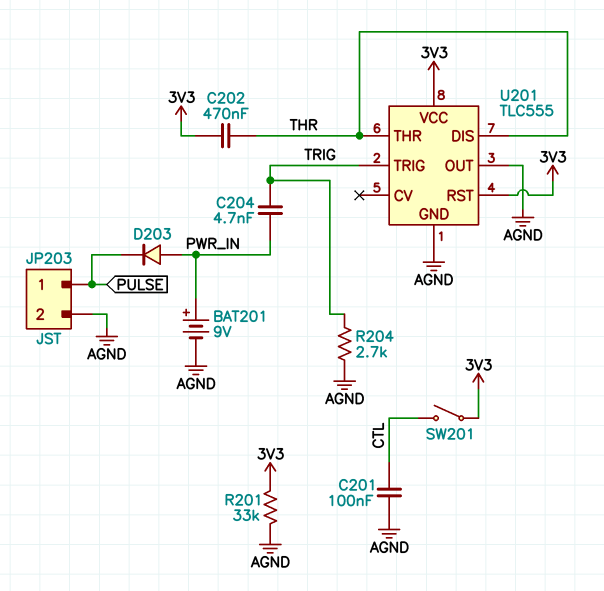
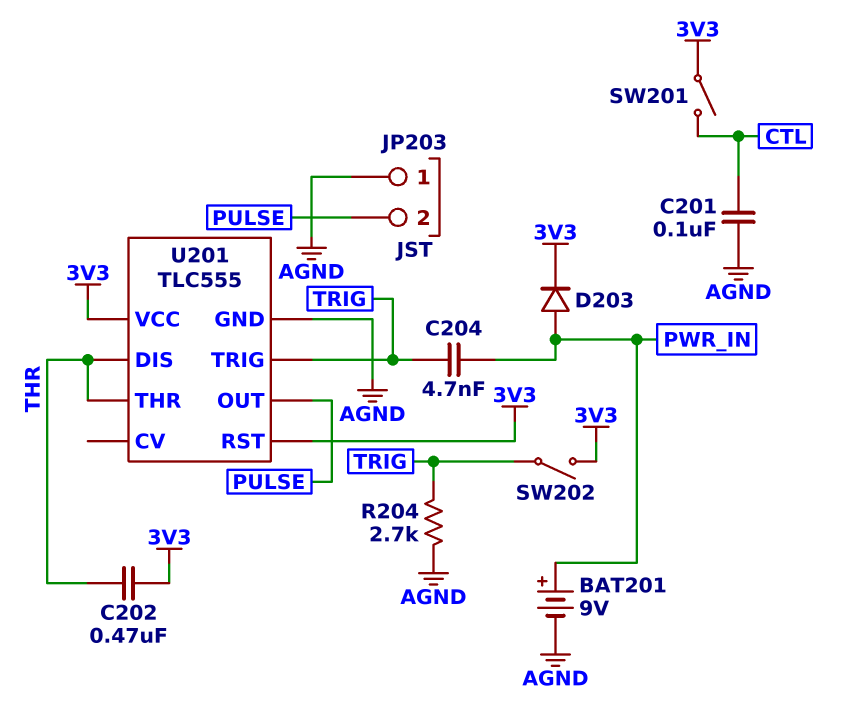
D203: diode (A PWR_IN, K PULSE) -> diode (A PWR_IN, K 3V3)
JP203 pin 1: PULSE -> AGND
JP203 pin 2: AGND -> PULSE
R201: 33k (3V3, AGND) -> none
SW202: none -> switch (3V3, TRIG)
U201 pin OUT: AGND -> PULSE

